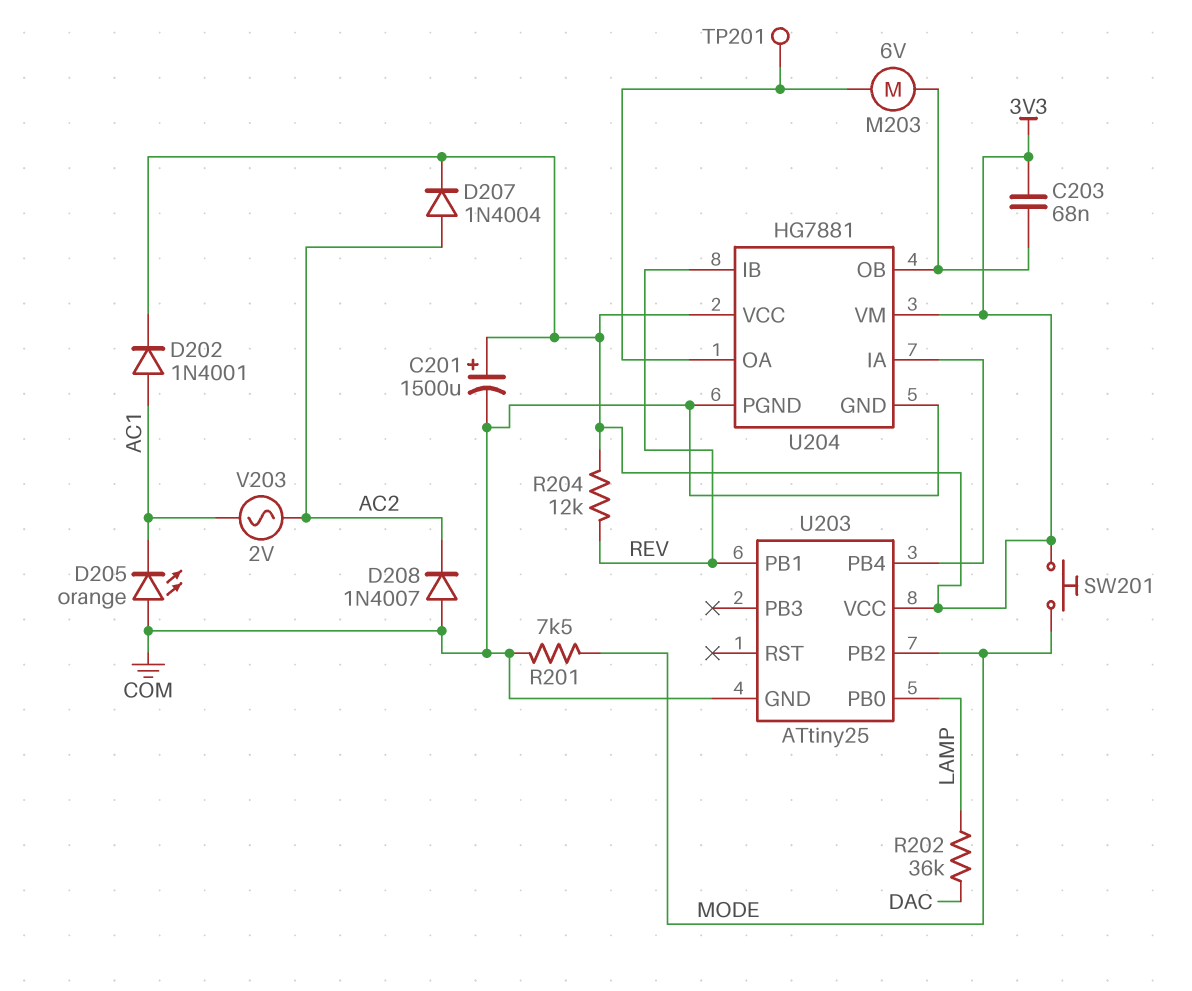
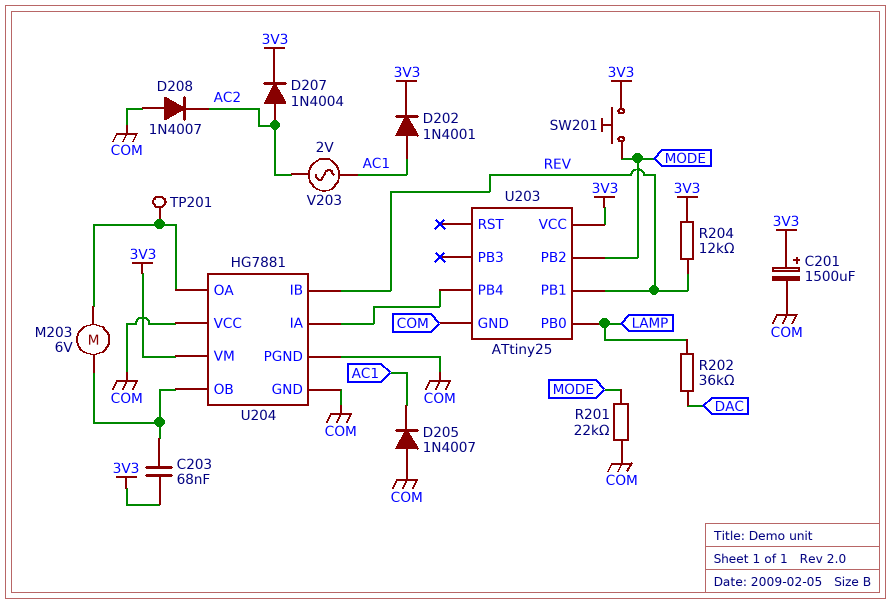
D205: LED orange (A COM, K AC1) -> diode 1N4007 (A COM, K AC1)
R201: 7.5k (COM, MODE) -> 22k (COM, MODE)
U204 pin VCC: 3V3 -> COM

